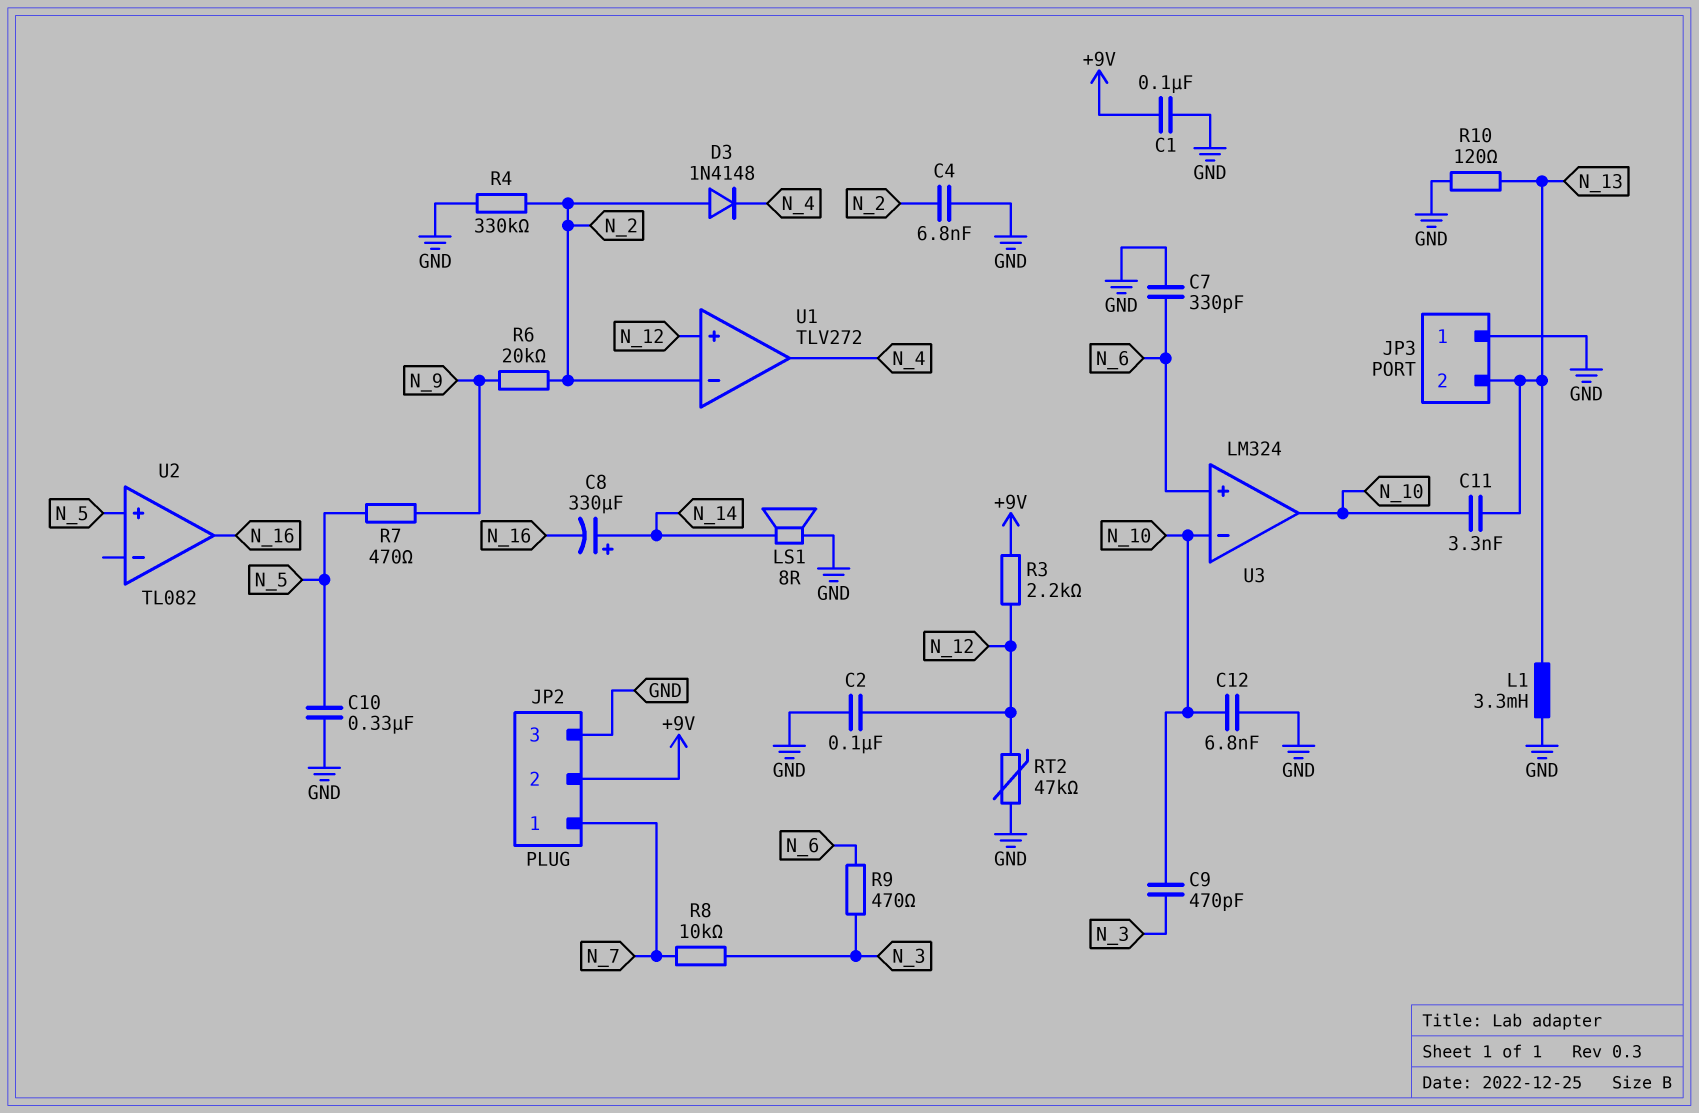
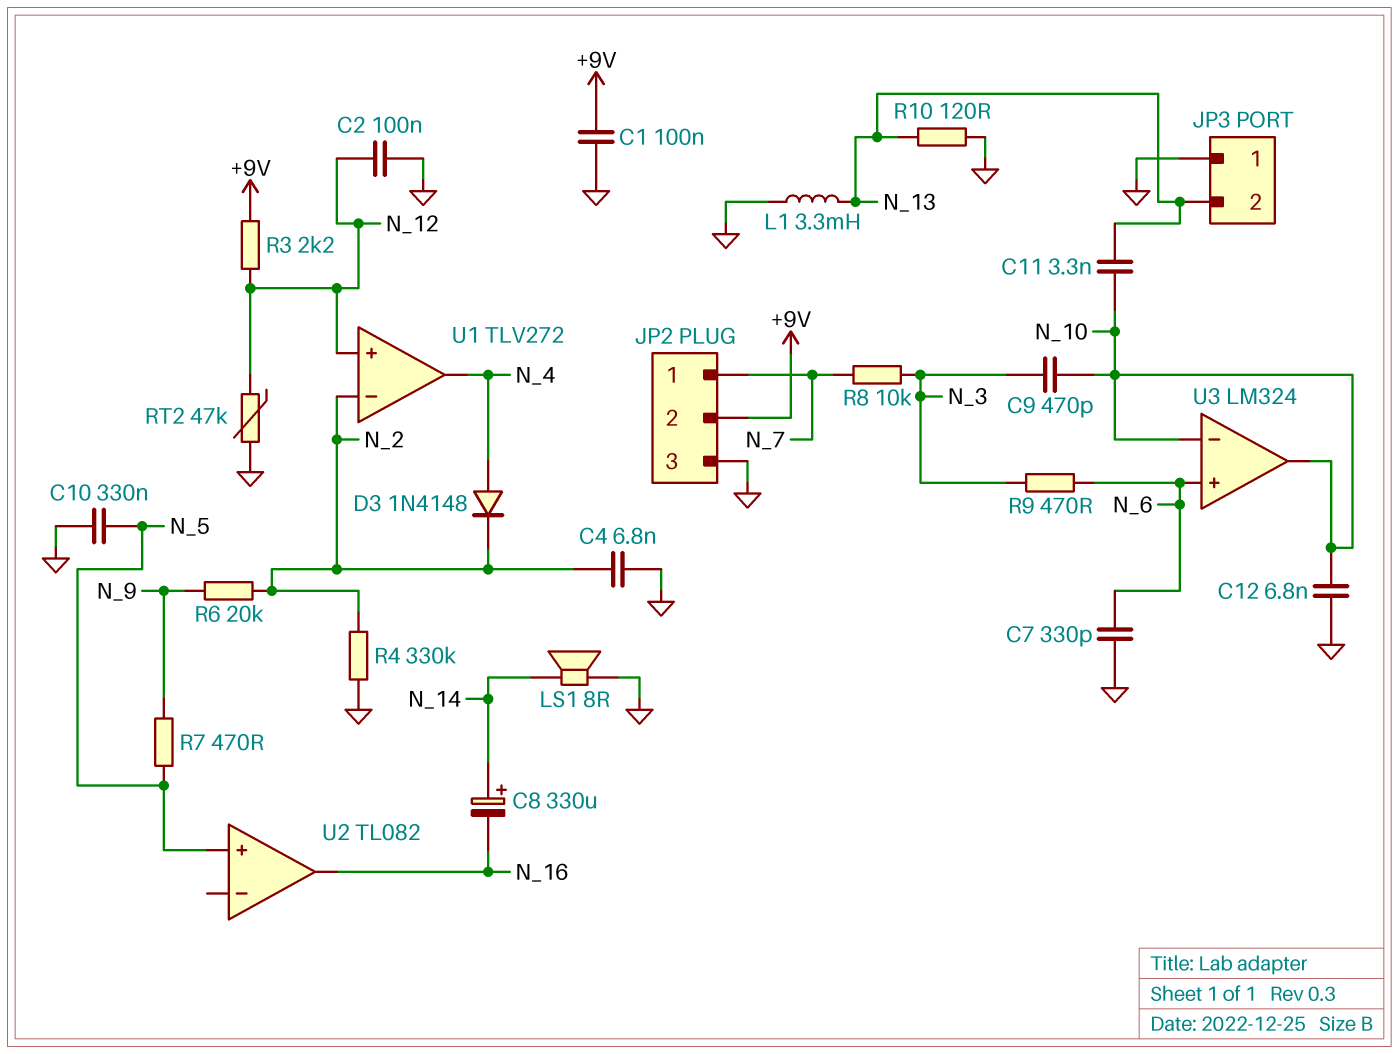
D3: diode 1N4148 (A N_2, K N_4) -> diode 1N4148 (A N_4, K N_2)

